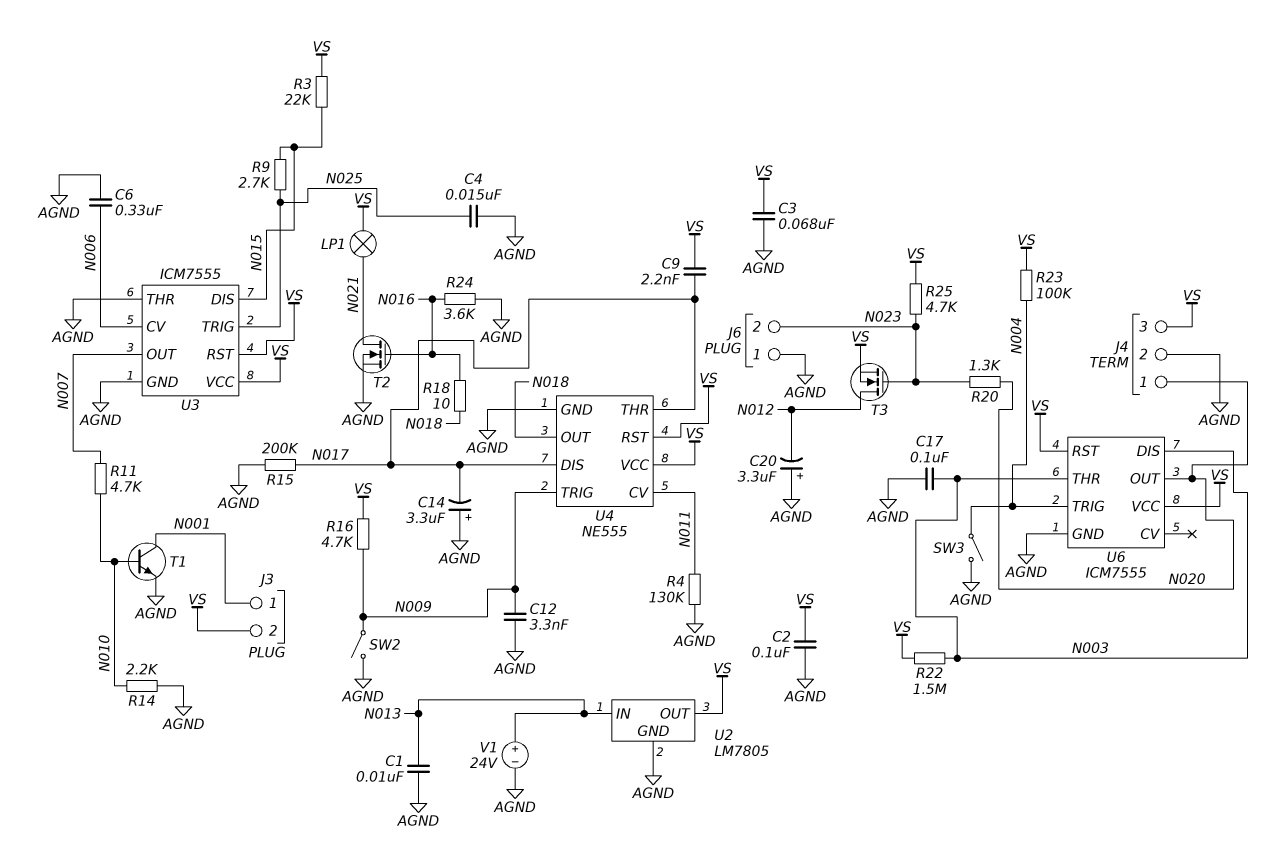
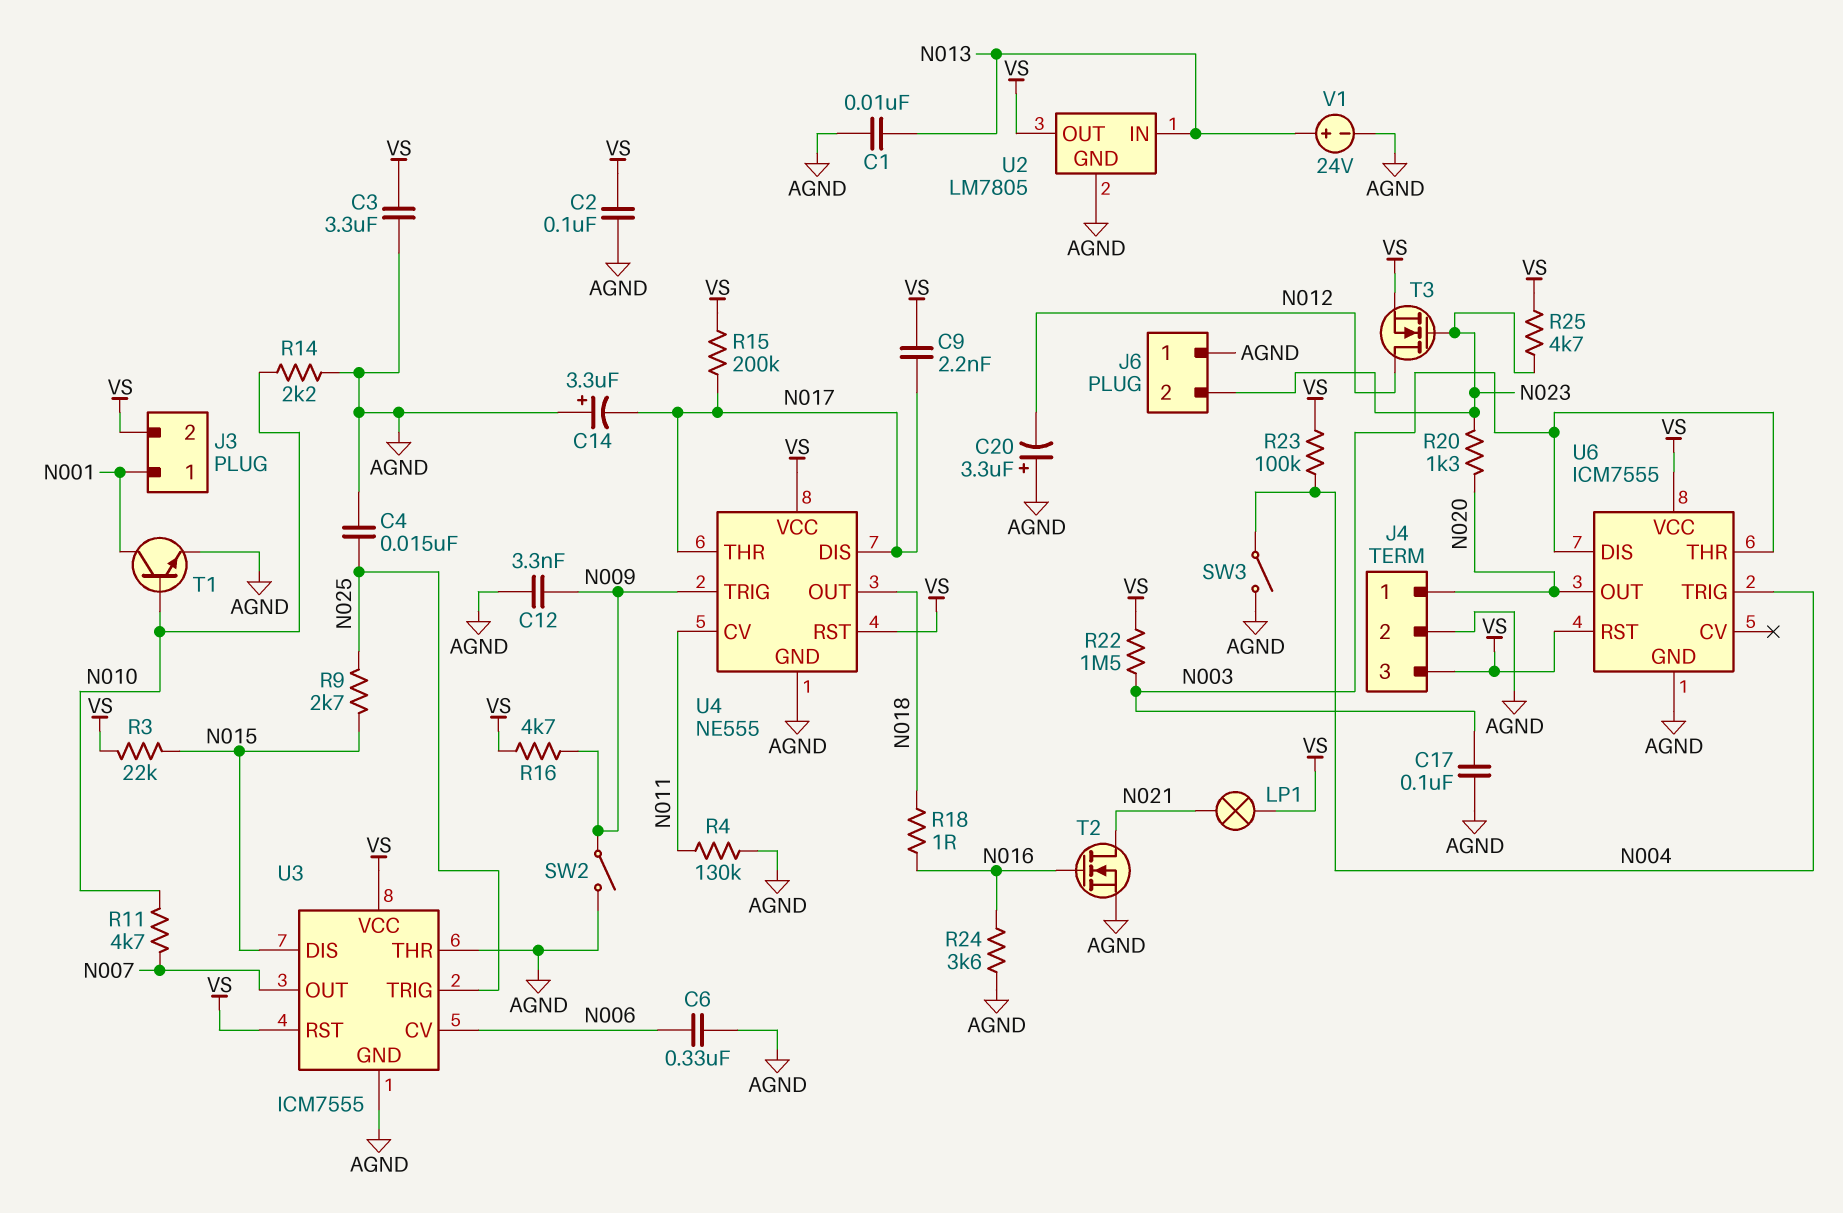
C3: 68nF (AGND, VS) -> 3.3uF (AGND, VS)
R15: 200k (AGND, N017) -> 200k (N017, VS)
R18: 10 (N016, N018) -> 1 (N016, N018)

